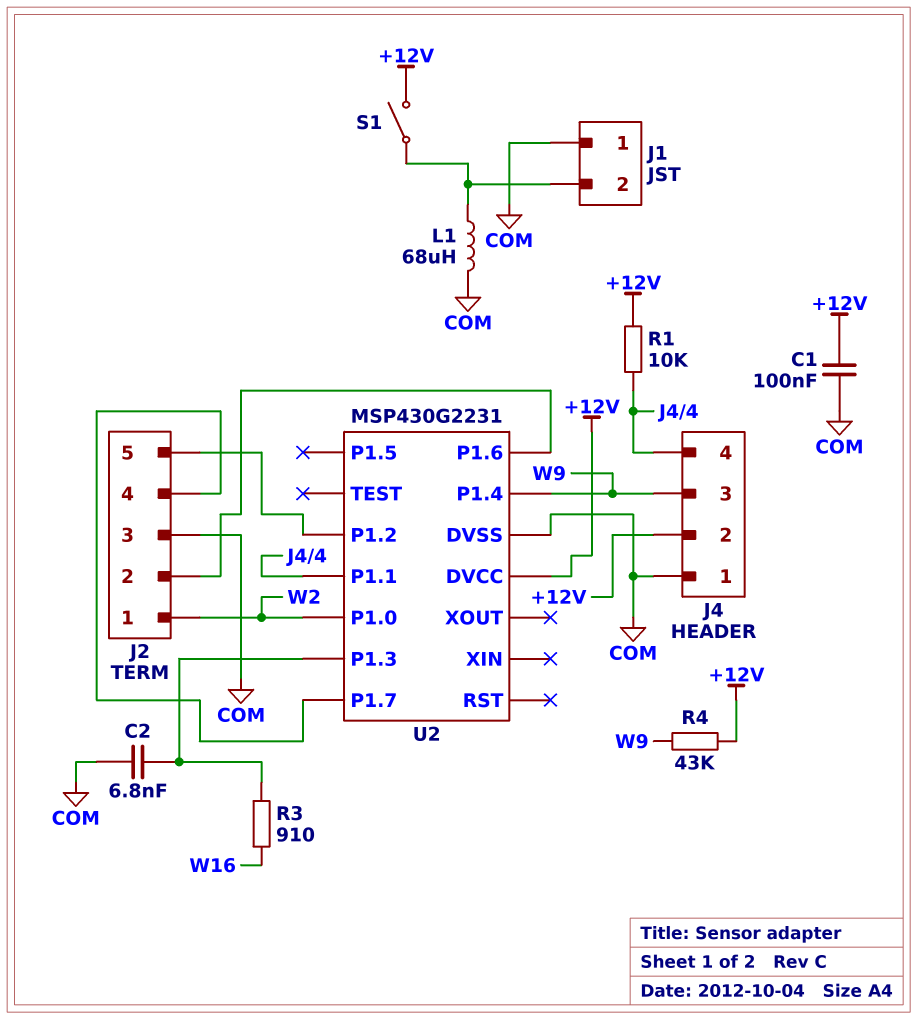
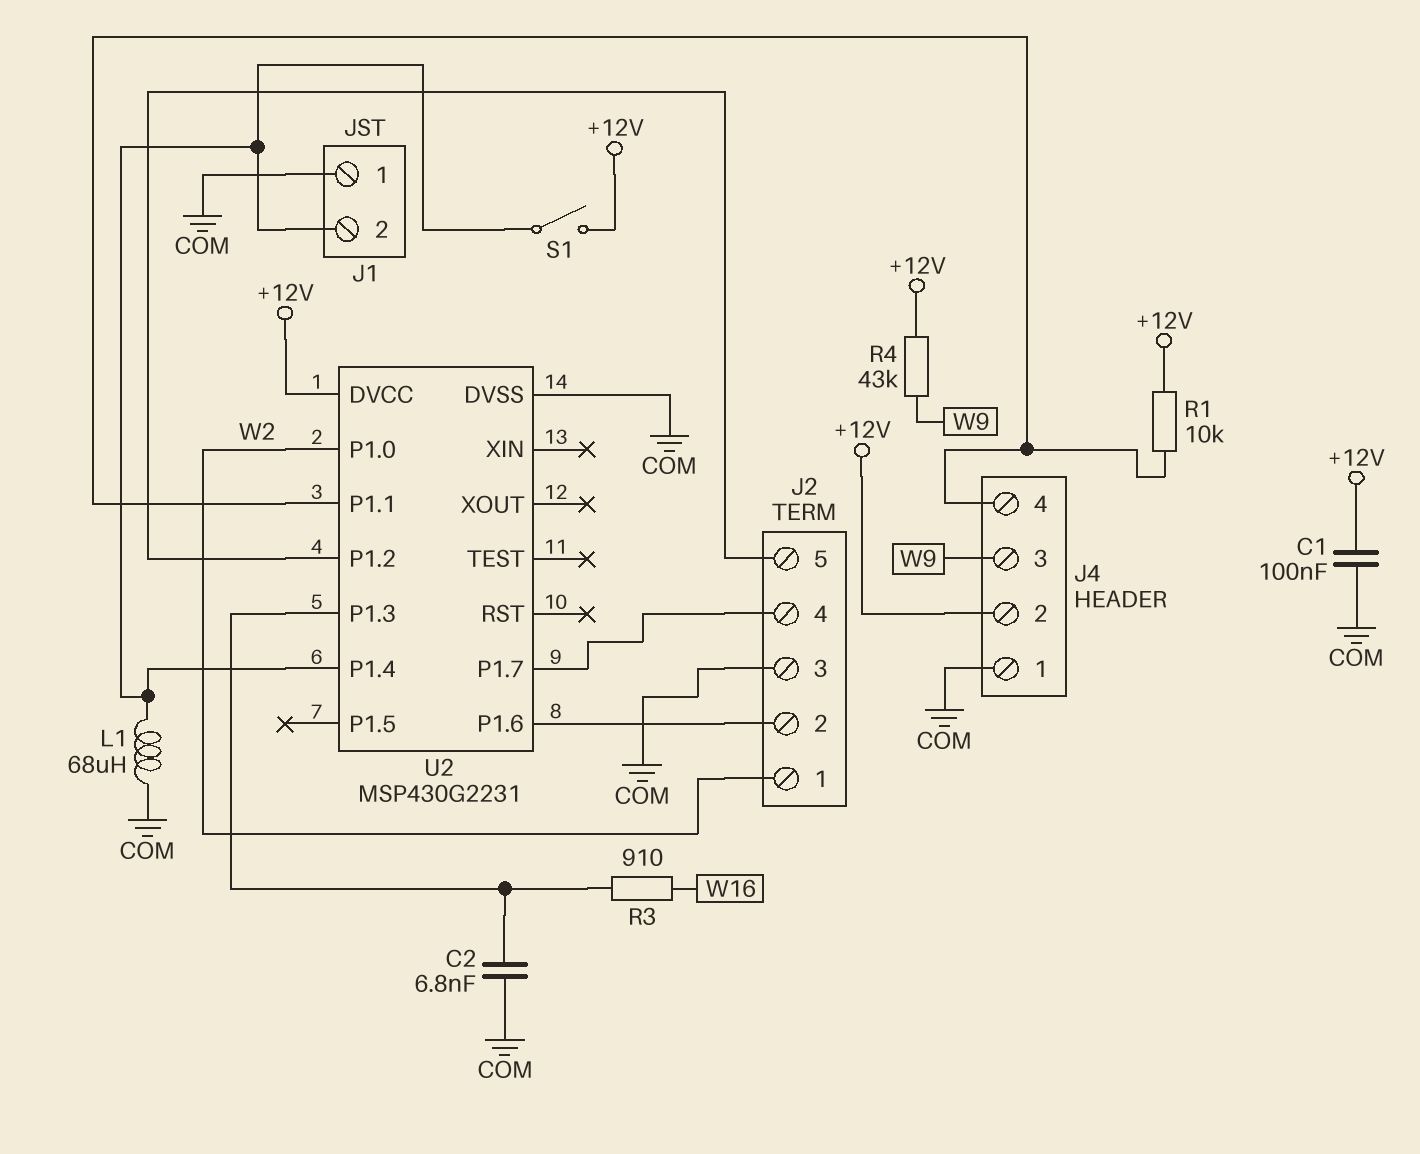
U2 pin P1.4: W9 -> J1/2

